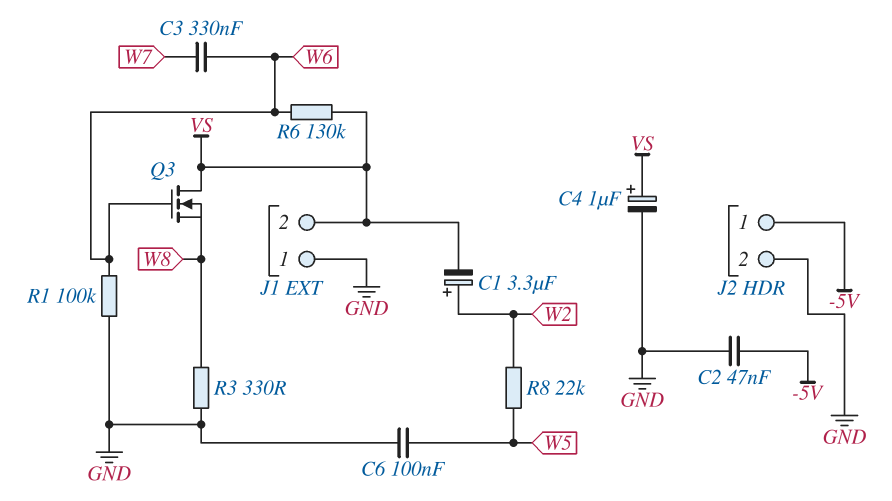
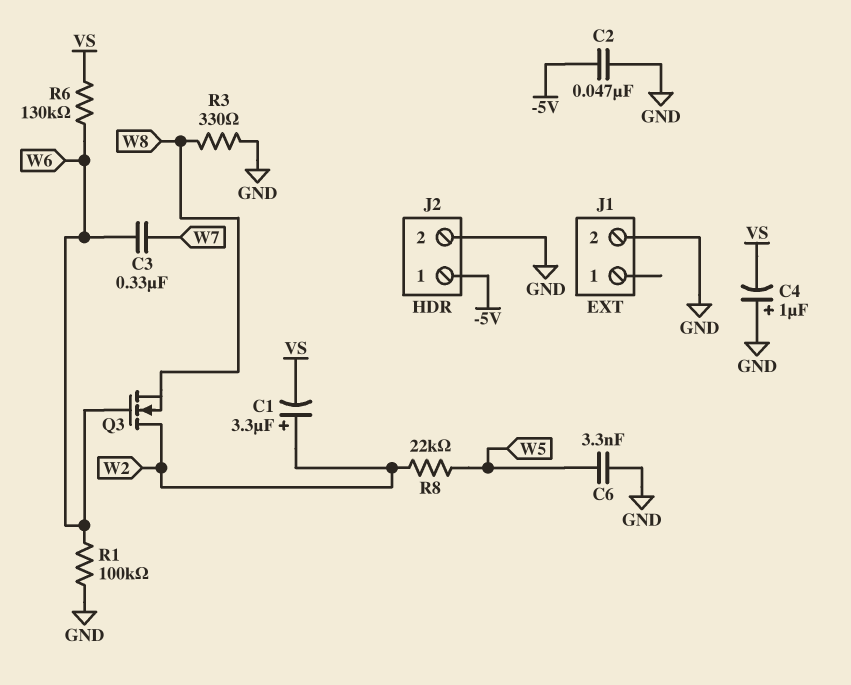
C4: 1uF (plus VS, minus GND) -> 1uF (plus GND, minus VS)
C6: 100nF (GND, W5) -> 3.3nF (GND, W5)
J1 pin 1: GND -> none
J1 pin 2: VS -> GND
Q3: NMOS (G W6, D VS, S W8) -> NMOS (G W6, D W2, S W8)

